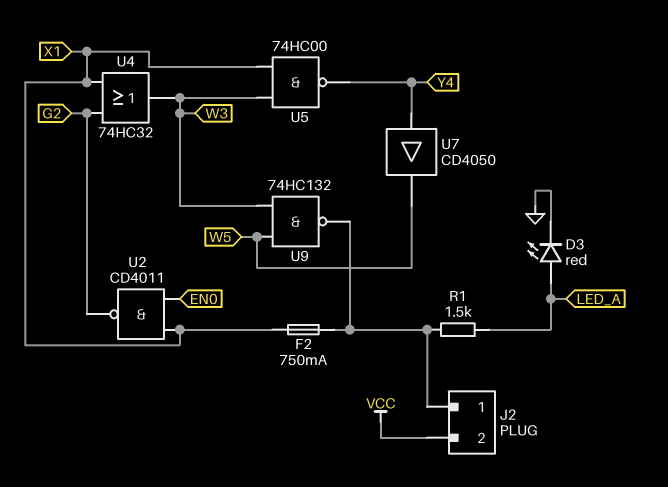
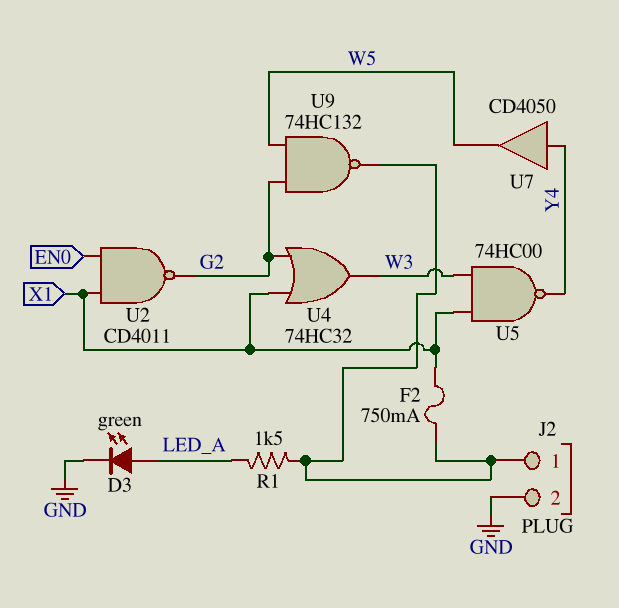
D3: LED red (A LED_A, K GND) -> LED green (A LED_A, K GND)
J2 pin 2: VCC -> GND
U9: NAND 74HC132 (in W3, in W5, out J2/1) -> NAND 74HC132 (in G2, in W5, out J2/1)

